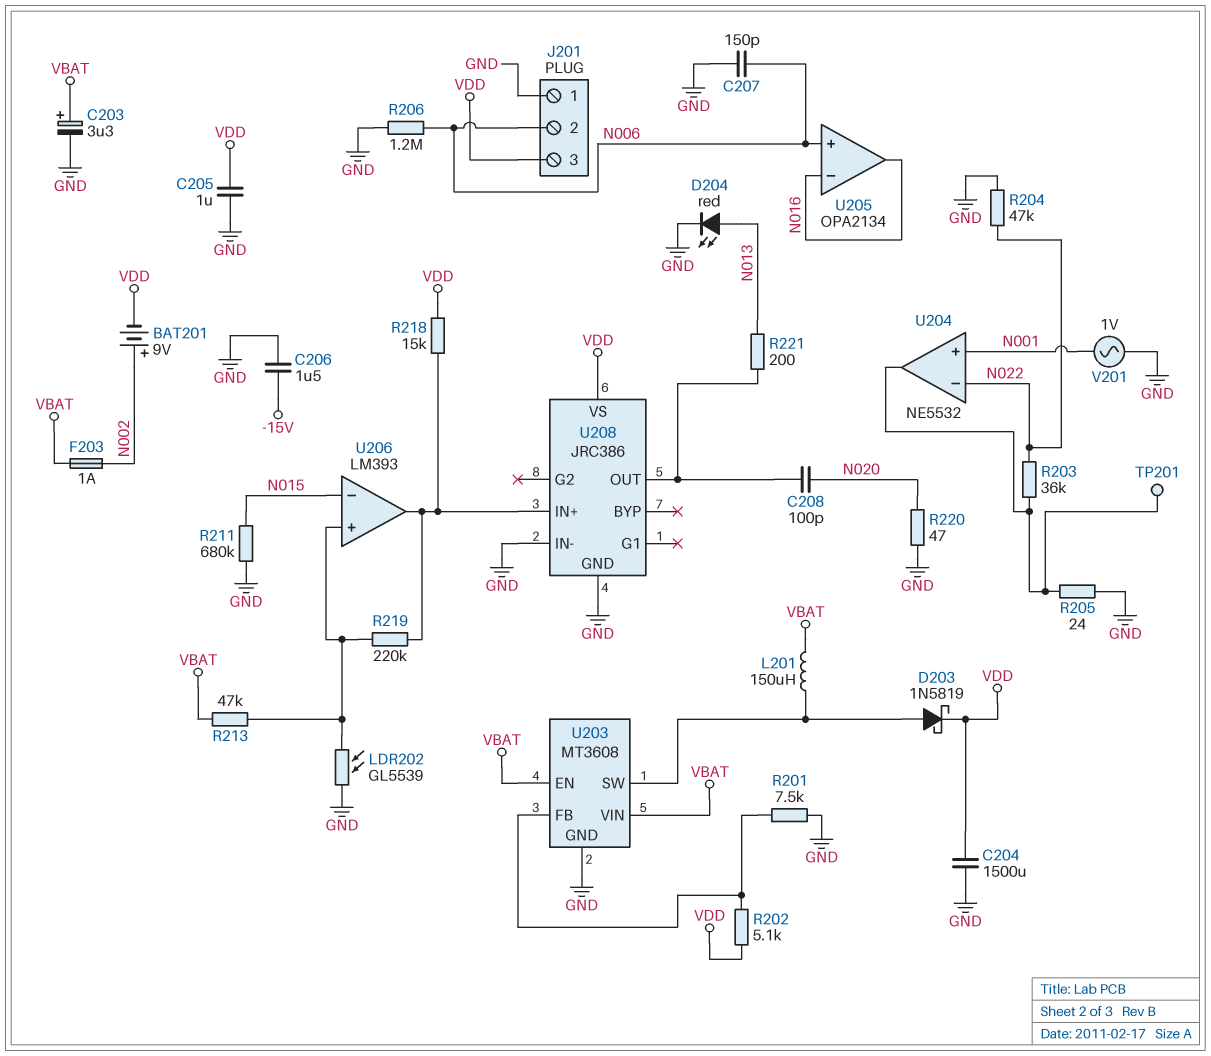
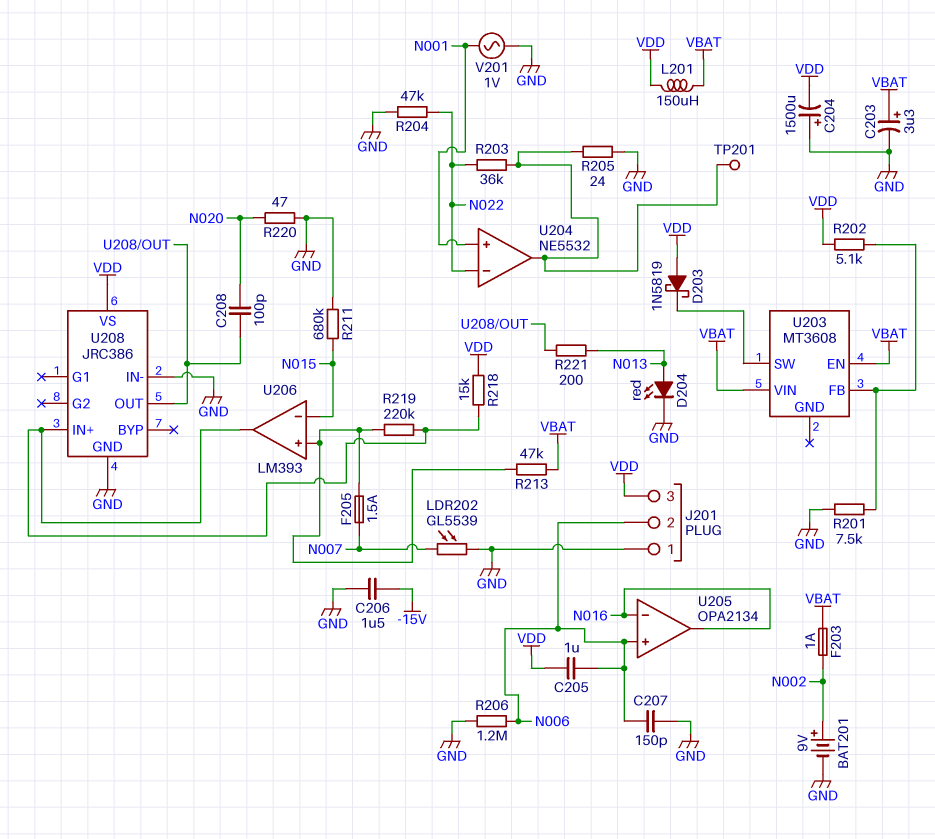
BAT201: 9V (plus N002, minus VDD) -> 9V (plus N002, minus GND)
C204: 1500uF (GND, VDD) -> 1500uF (plus GND, minus VDD)
C205: 1uF (GND, VDD) -> 1uF (N006, VDD)
D203: schottky 1N5819 (A U203/SW, K VDD) -> schottky 1N5819 (A VDD, K U203/SW)
F205: none -> 1.5A (N007, U206/in+)
L201: 150uH (U203/SW, VBAT) -> 150uH (VBAT, VDD)
LDR202: GL5539 (GND, U206/in+) -> GL5539 (GND, N007)
U203 pin GND: GND -> none

